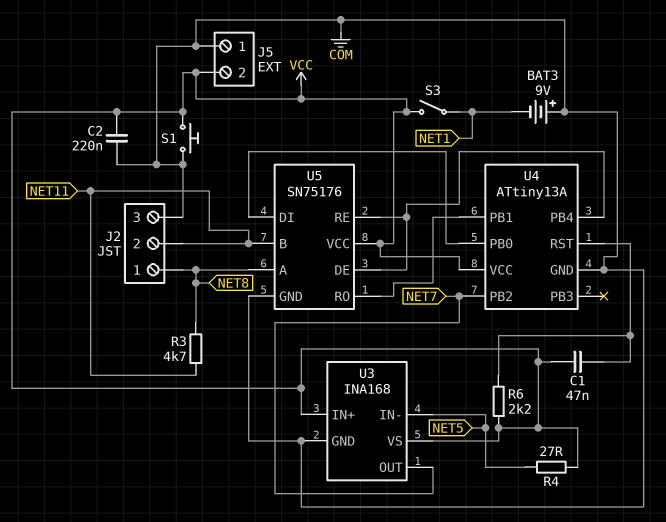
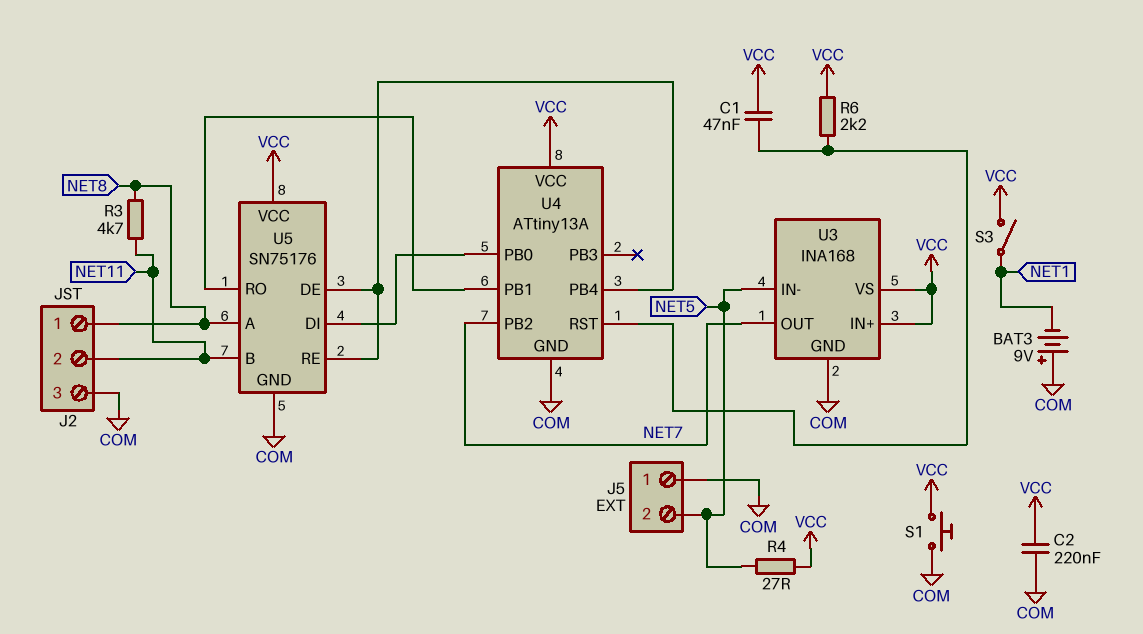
J5 pin 2: VCC -> NET5

